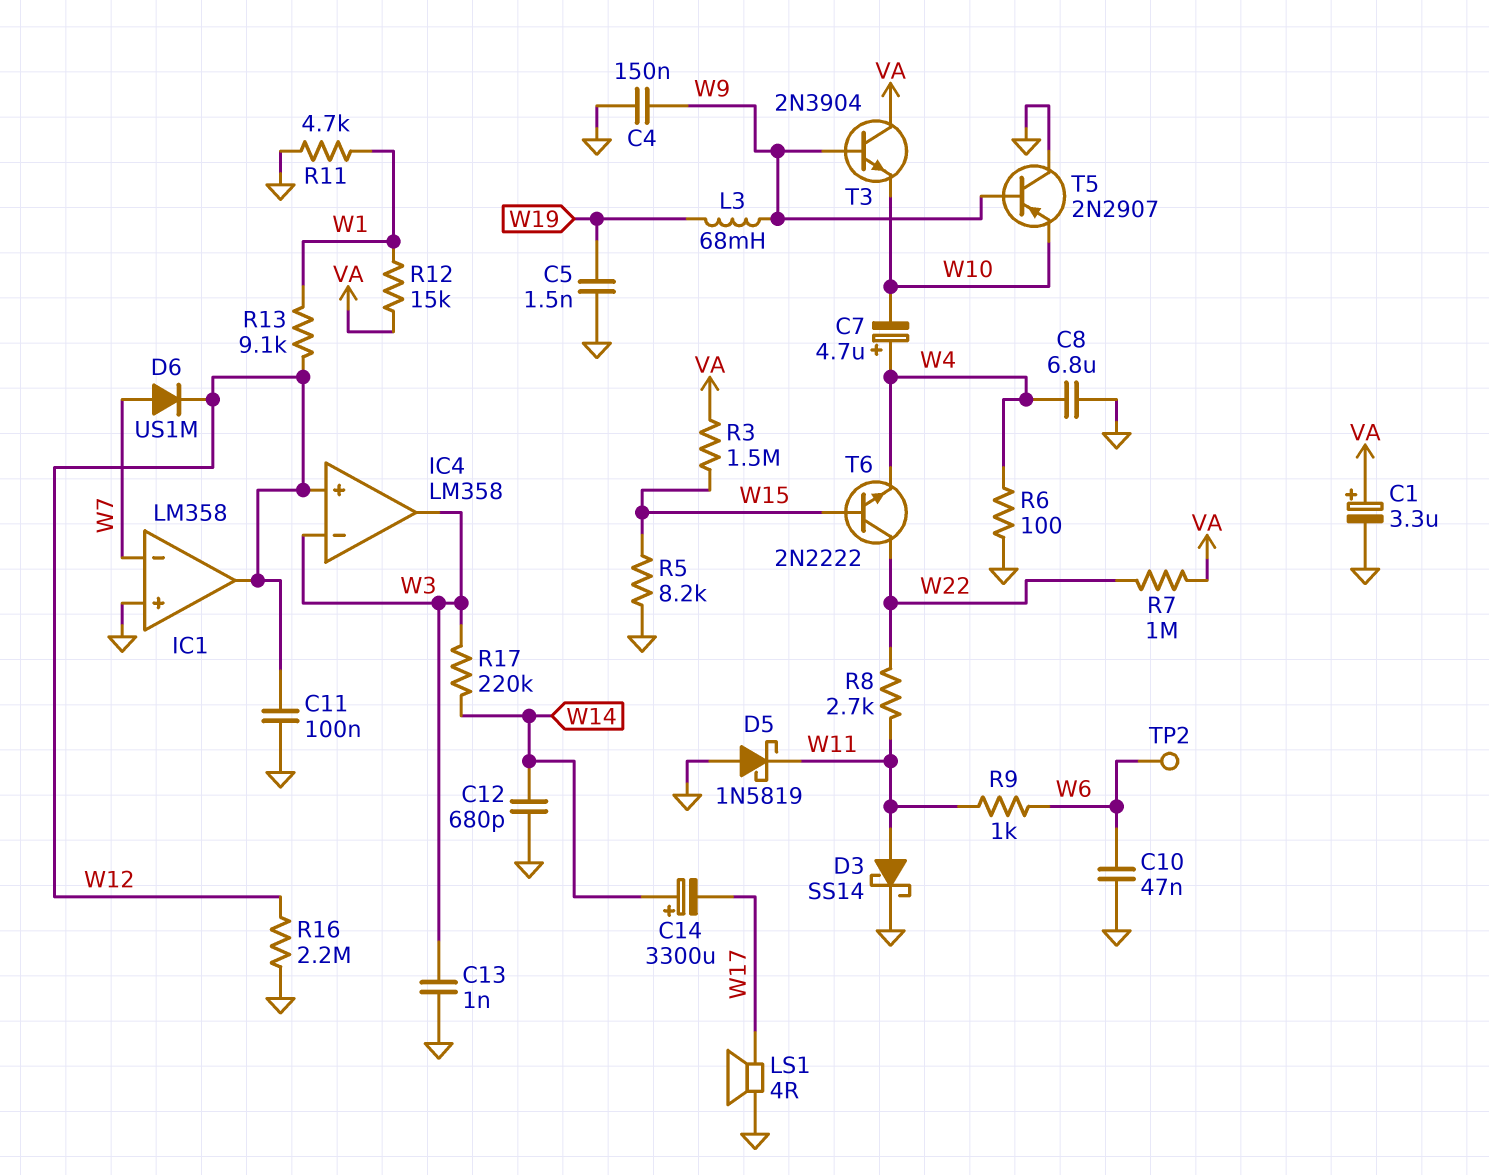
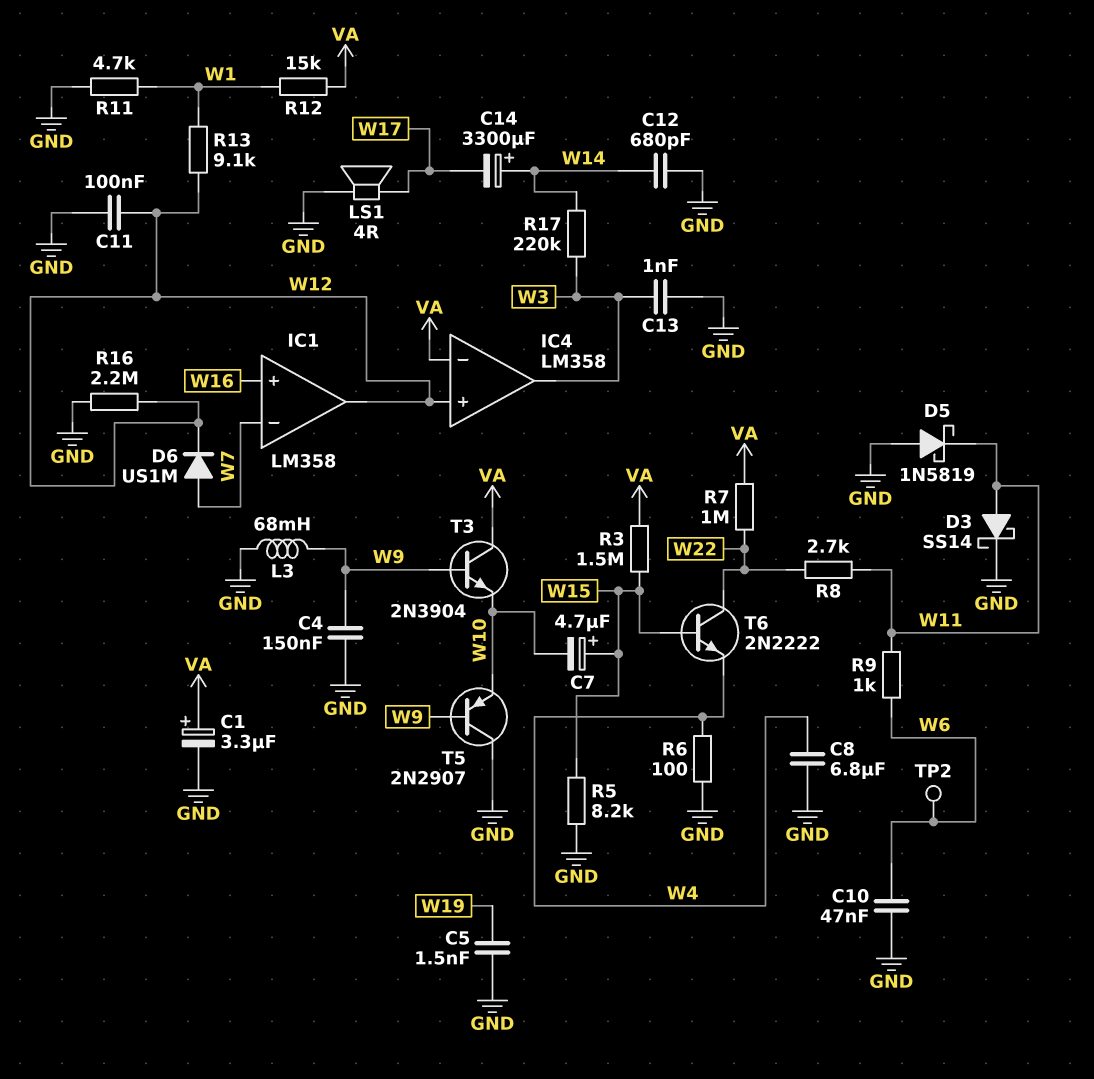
C7: 4.7uF (plus W4, minus W10) -> 4.7uF (plus W15, minus W10)
IC1 pin in+: GND -> W16
IC4 pin in-: W3 -> VA
L3: 68mH (W9, W19) -> 68mH (GND, W9)

